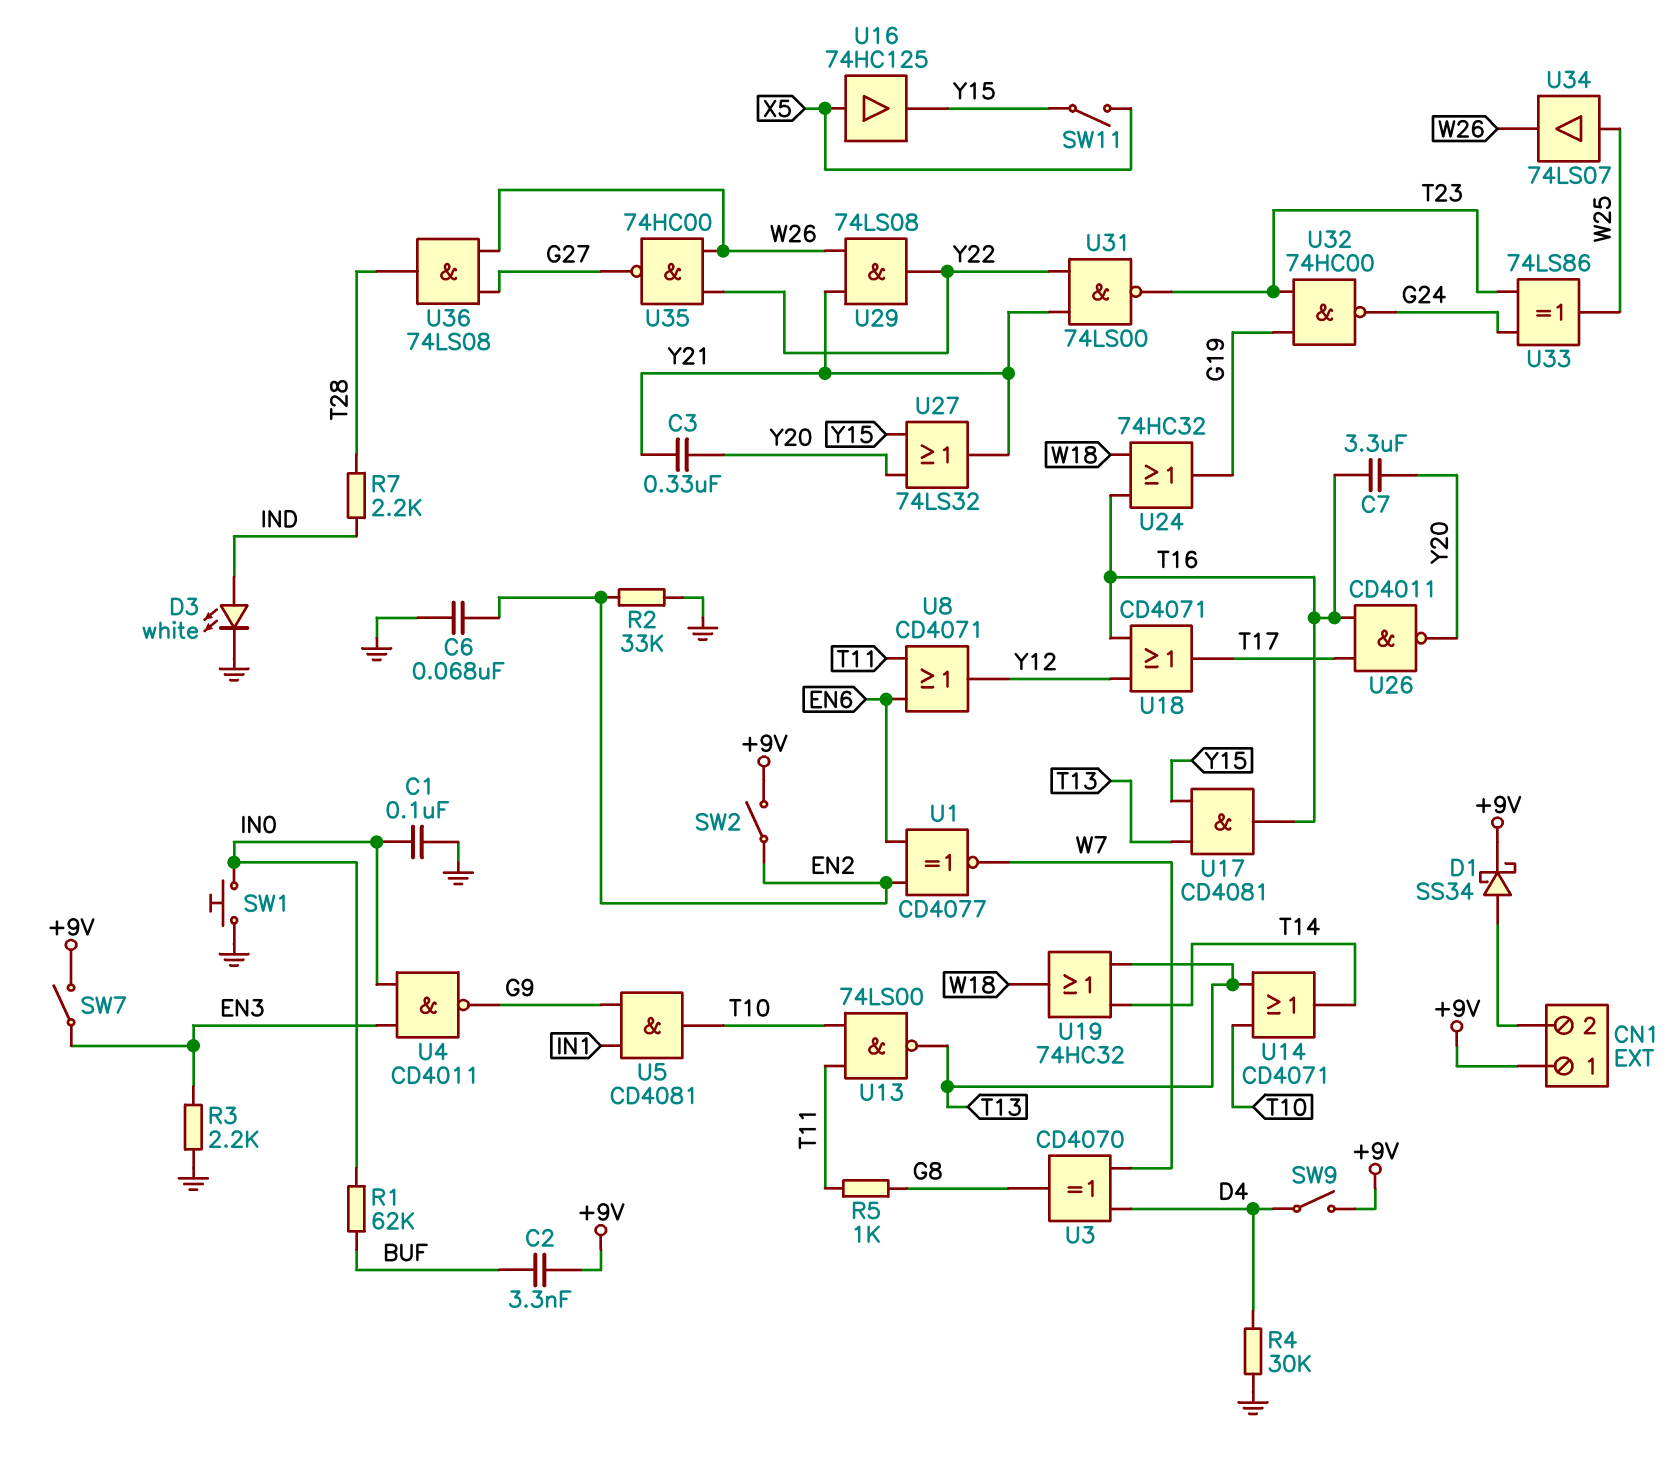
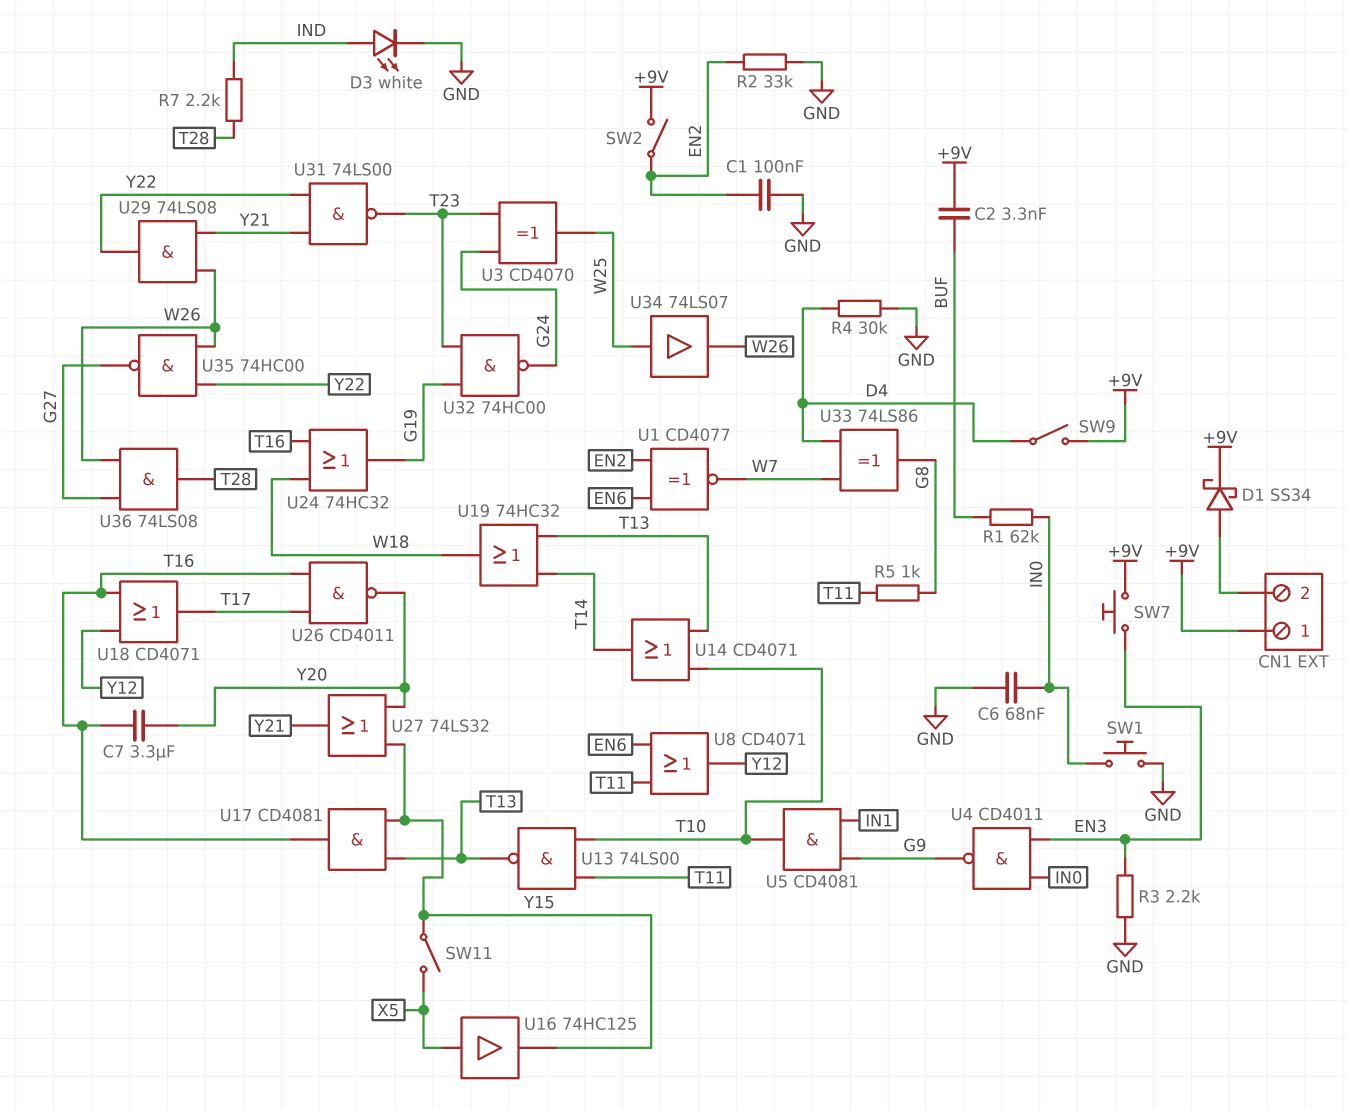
C1: 100nF (GND, IN0) -> 100nF (EN2, GND)
C3: 330nF (Y20, Y21) -> none
C6: 68nF (EN2, GND) -> 68nF (GND, IN0)
SW7: switch (+9V, EN3) -> button (+9V, EN3)
U3: XOR CD4070 (in D4, in W7, out G8) -> XOR CD4070 (in G24, in T23, out W25)
U33: XOR 74LS86 (in G24, in T23, out W25) -> XOR 74LS86 (in D4, in W7, out G8)

